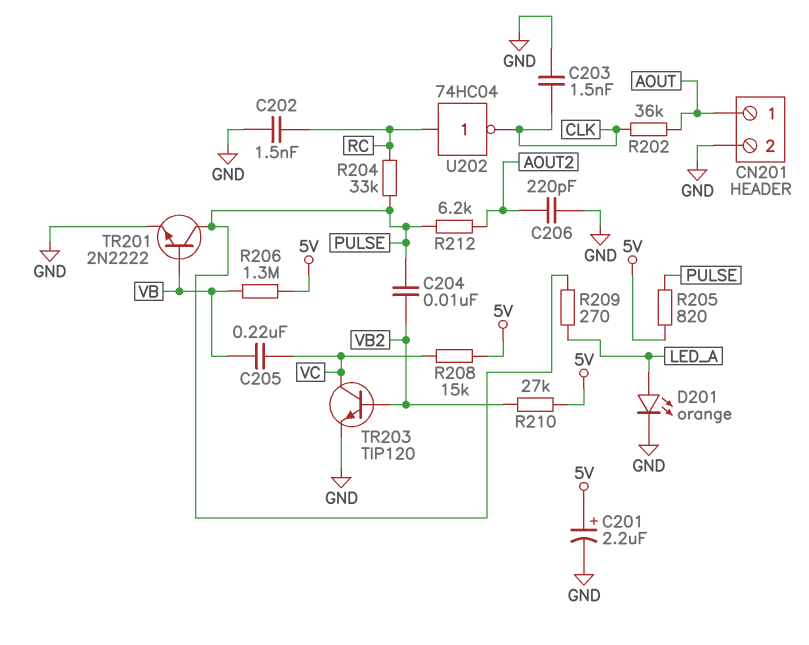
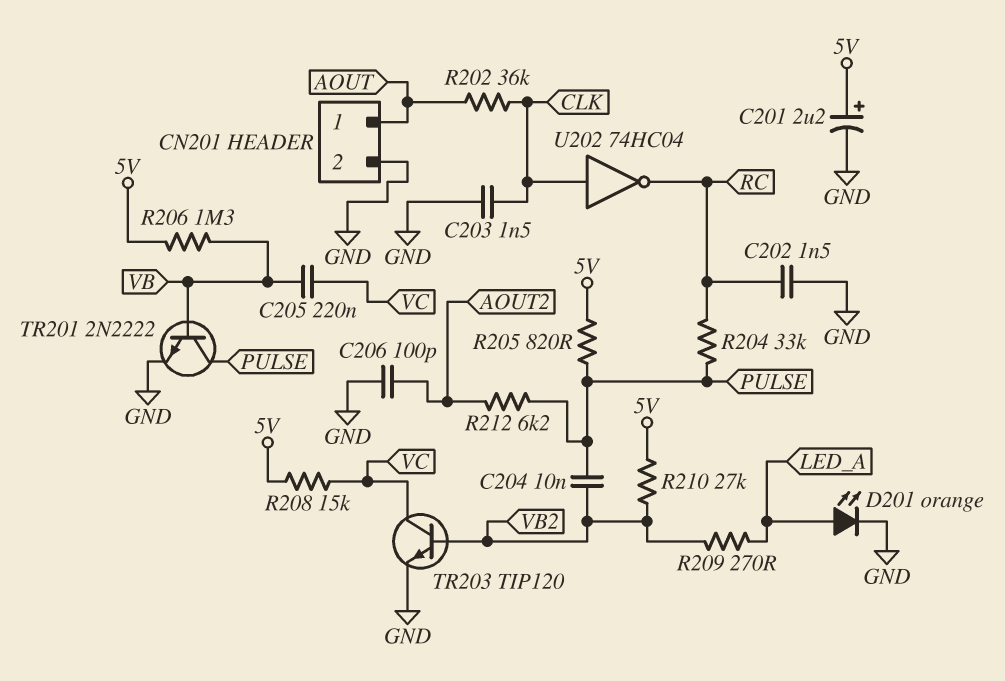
C206: 220pF (AOUT2, GND) -> 100pF (AOUT2, GND)
R209: 270 (LED_A, PULSE) -> 270 (LED_A, VB2)
U202: NOT 74HC04 (in RC, out CLK) -> NOT 74HC04 (in CLK, out RC)

